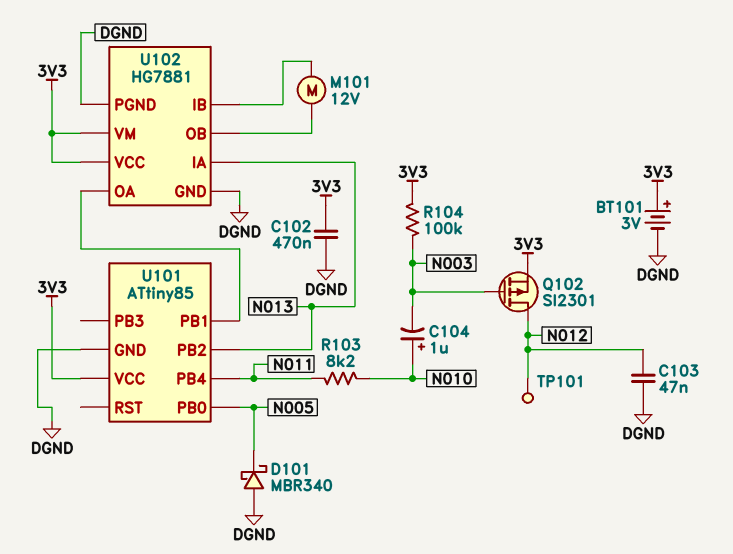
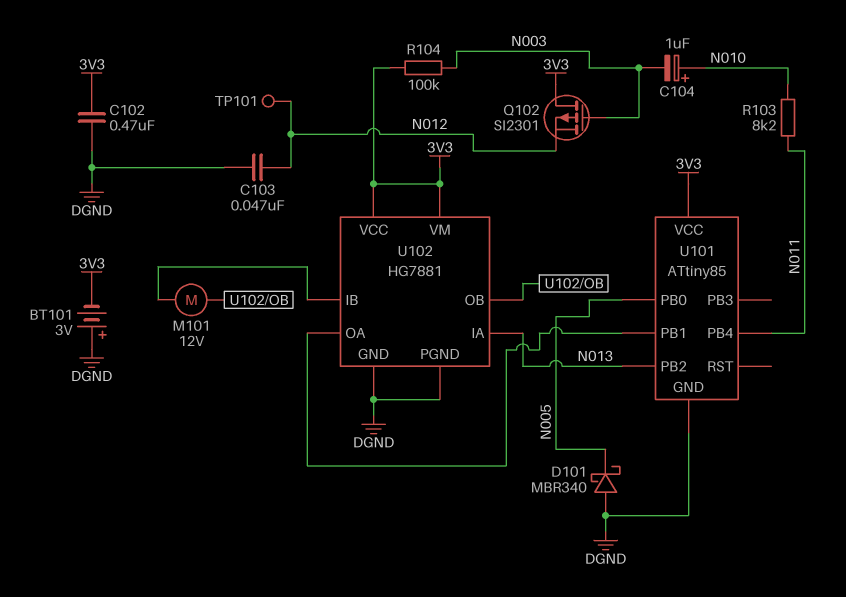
BT101: 3V (plus 3V3, minus DGND) -> 3V (plus DGND, minus 3V3)
Q102: PMOS SI2301 (G N003, D N012, S 3V3) -> PMOS SI2301 (G N003, D 3V3, S N012)

